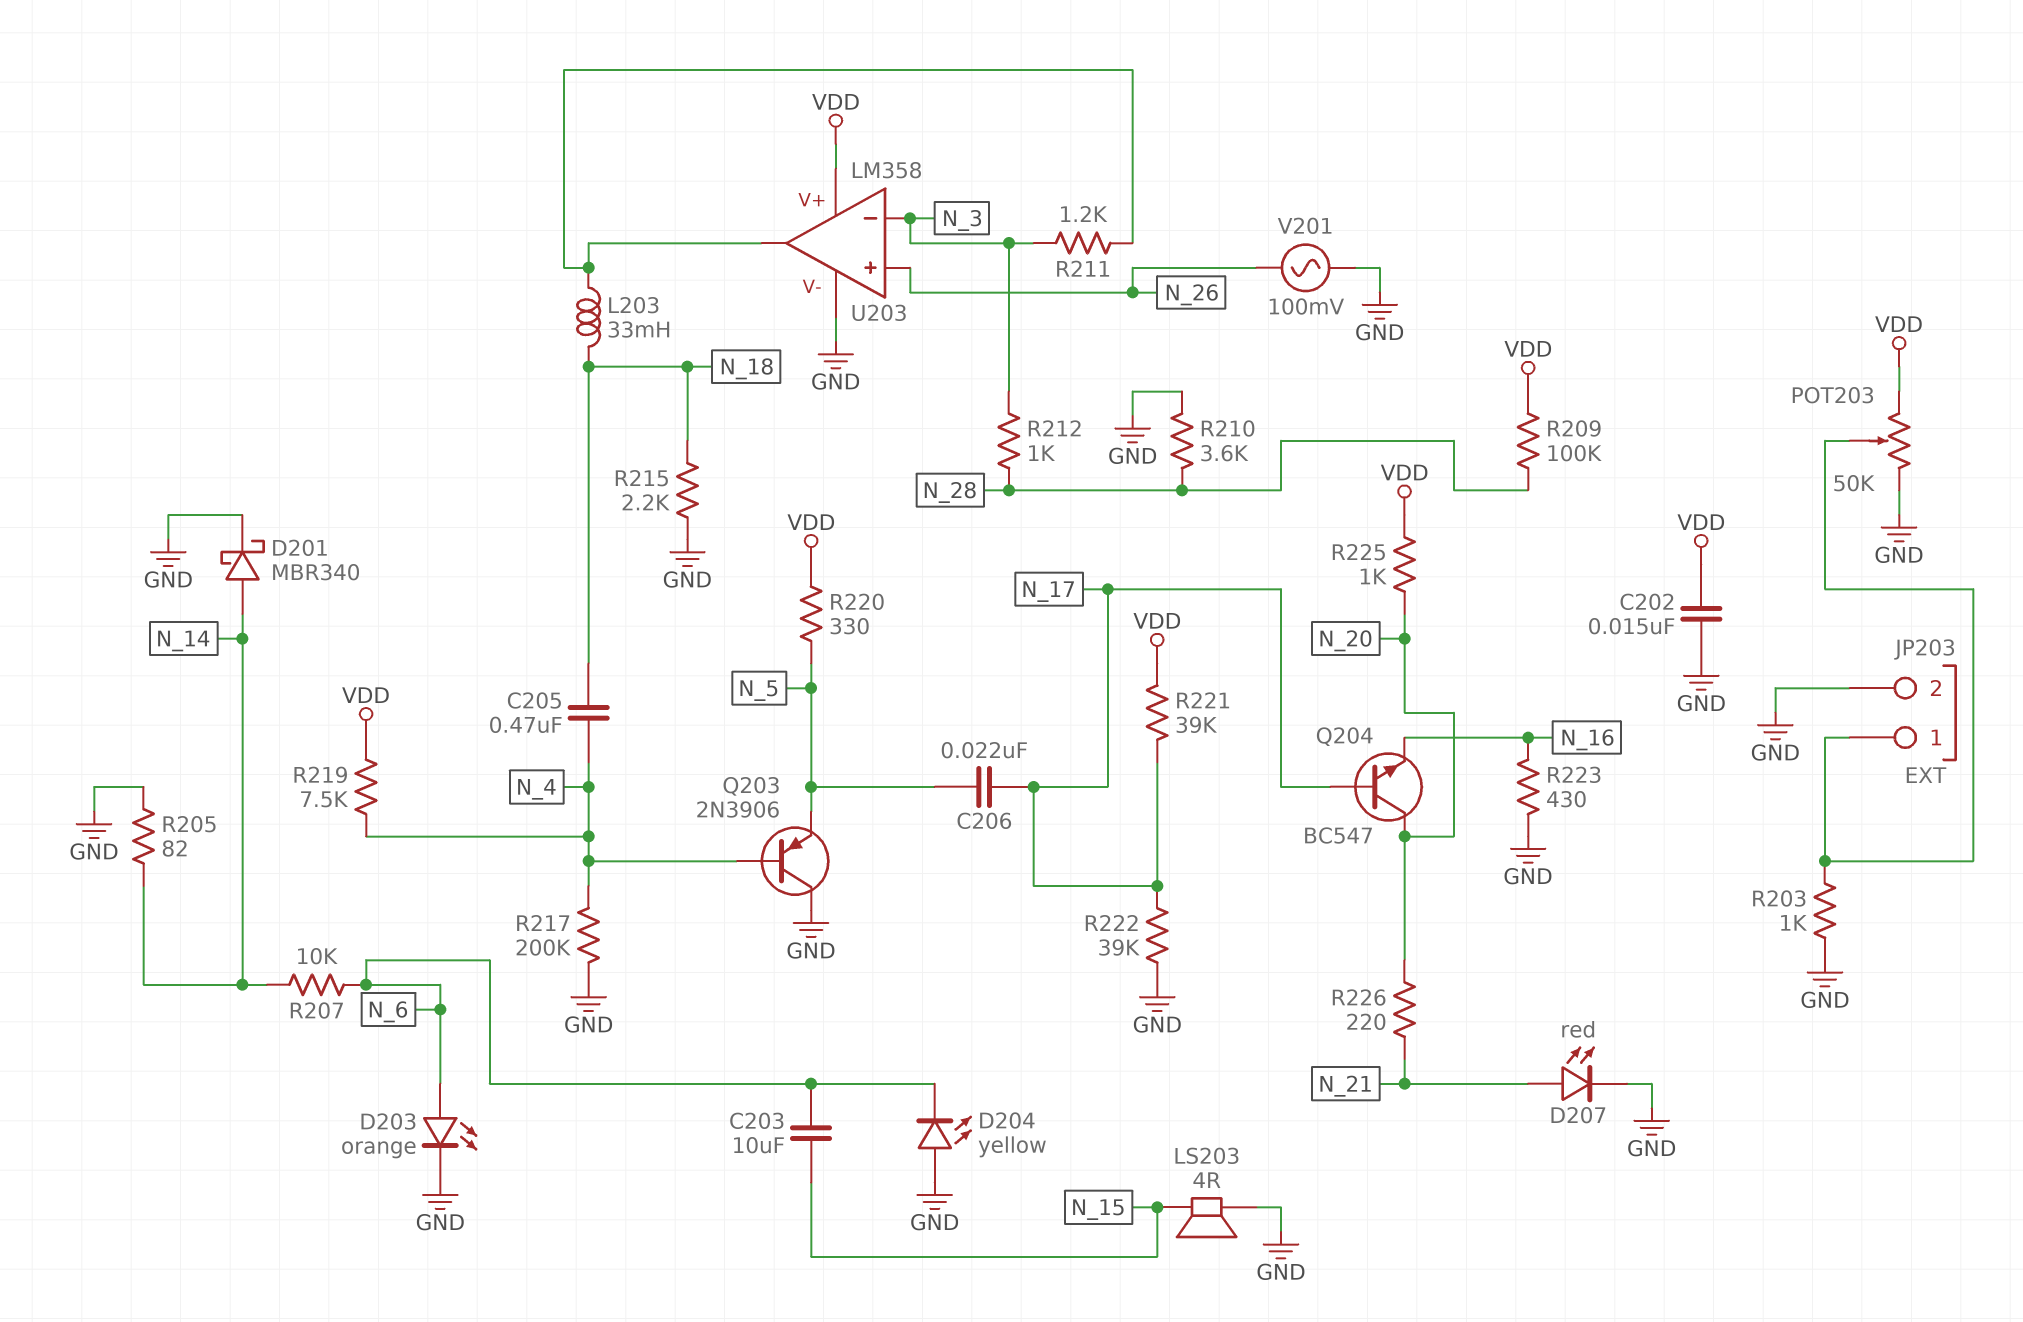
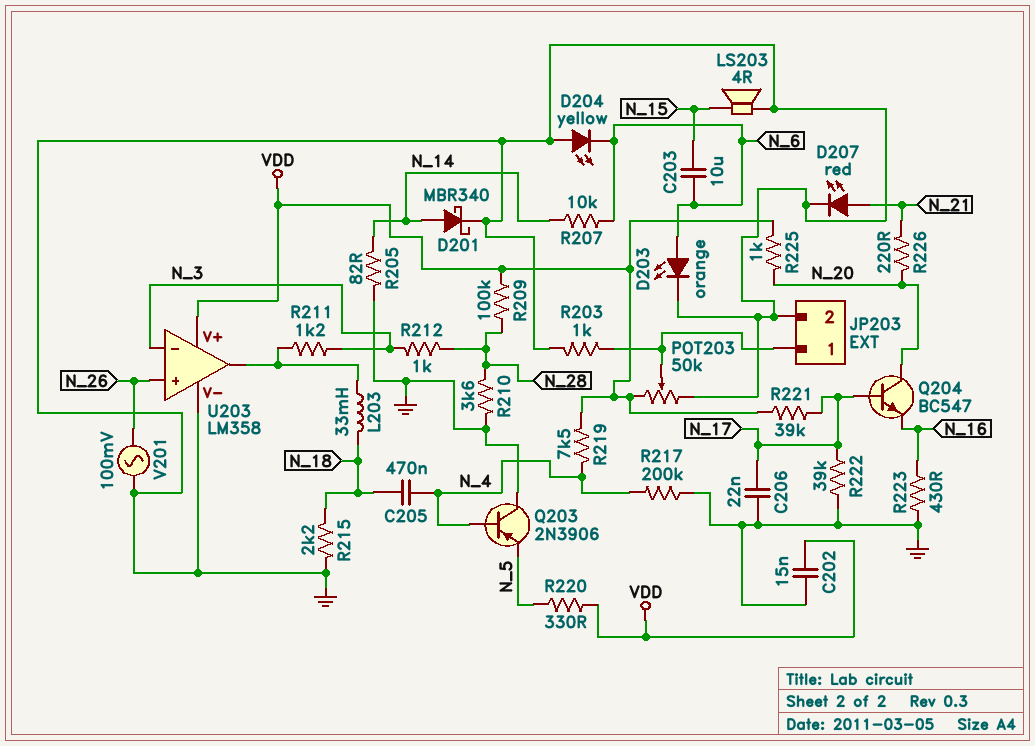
C206: 22nF (N_5, N_17) -> 22nF (GND, N_17)

